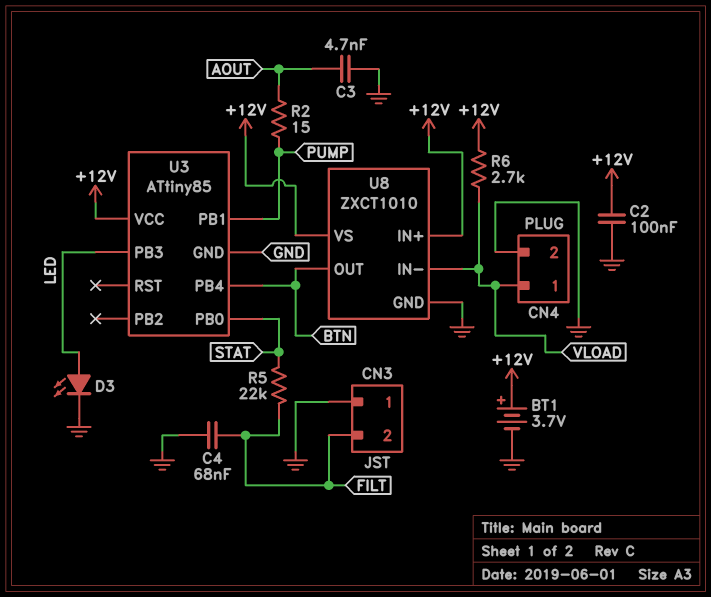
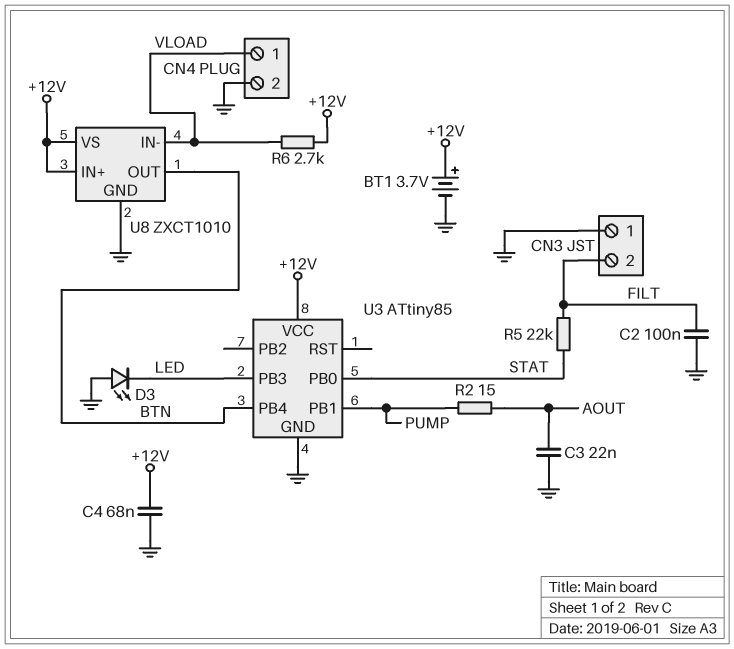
C2: 100nF (+12V, GND) -> 100nF (FILT, GND)
C3: 4.7nF (AOUT, GND) -> 22nF (AOUT, GND)
C4: 68nF (FILT, GND) -> 68nF (+12V, GND)
D3: LED (A LED, K GND) -> LED (A GND, K LED)

